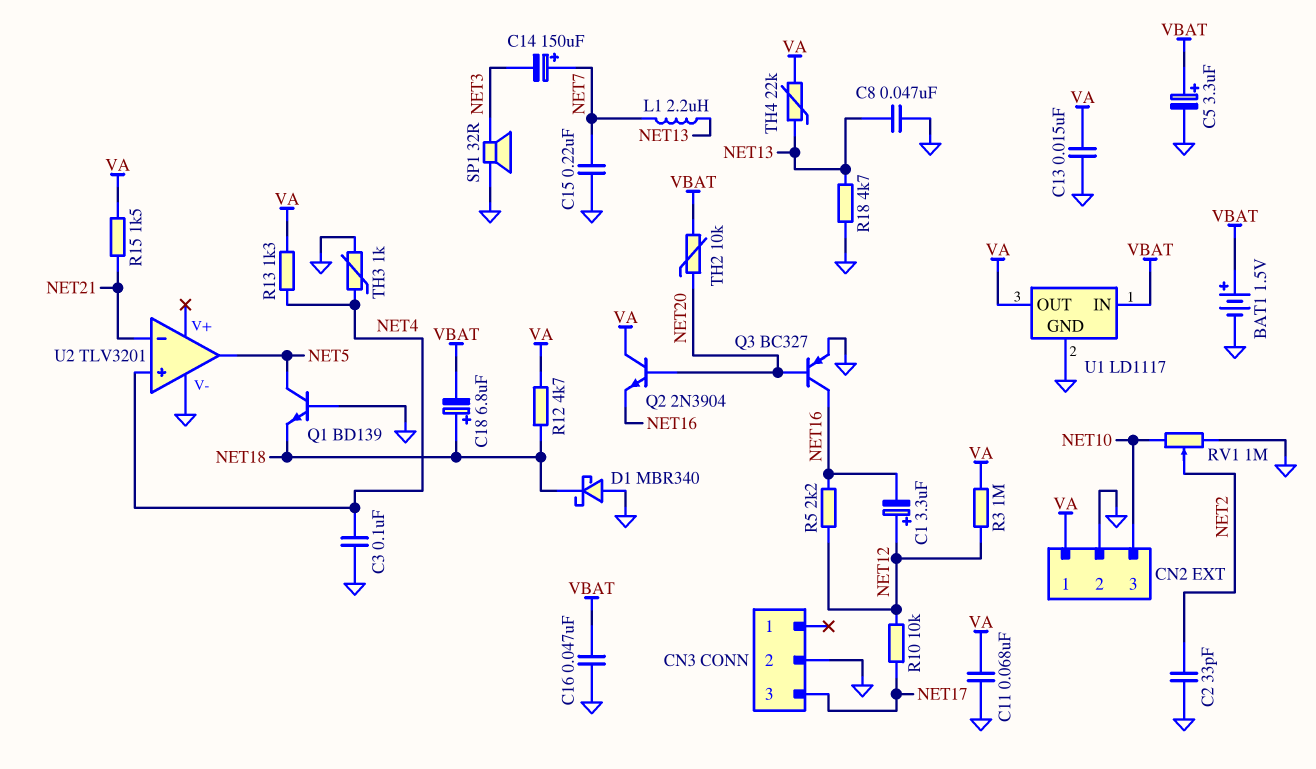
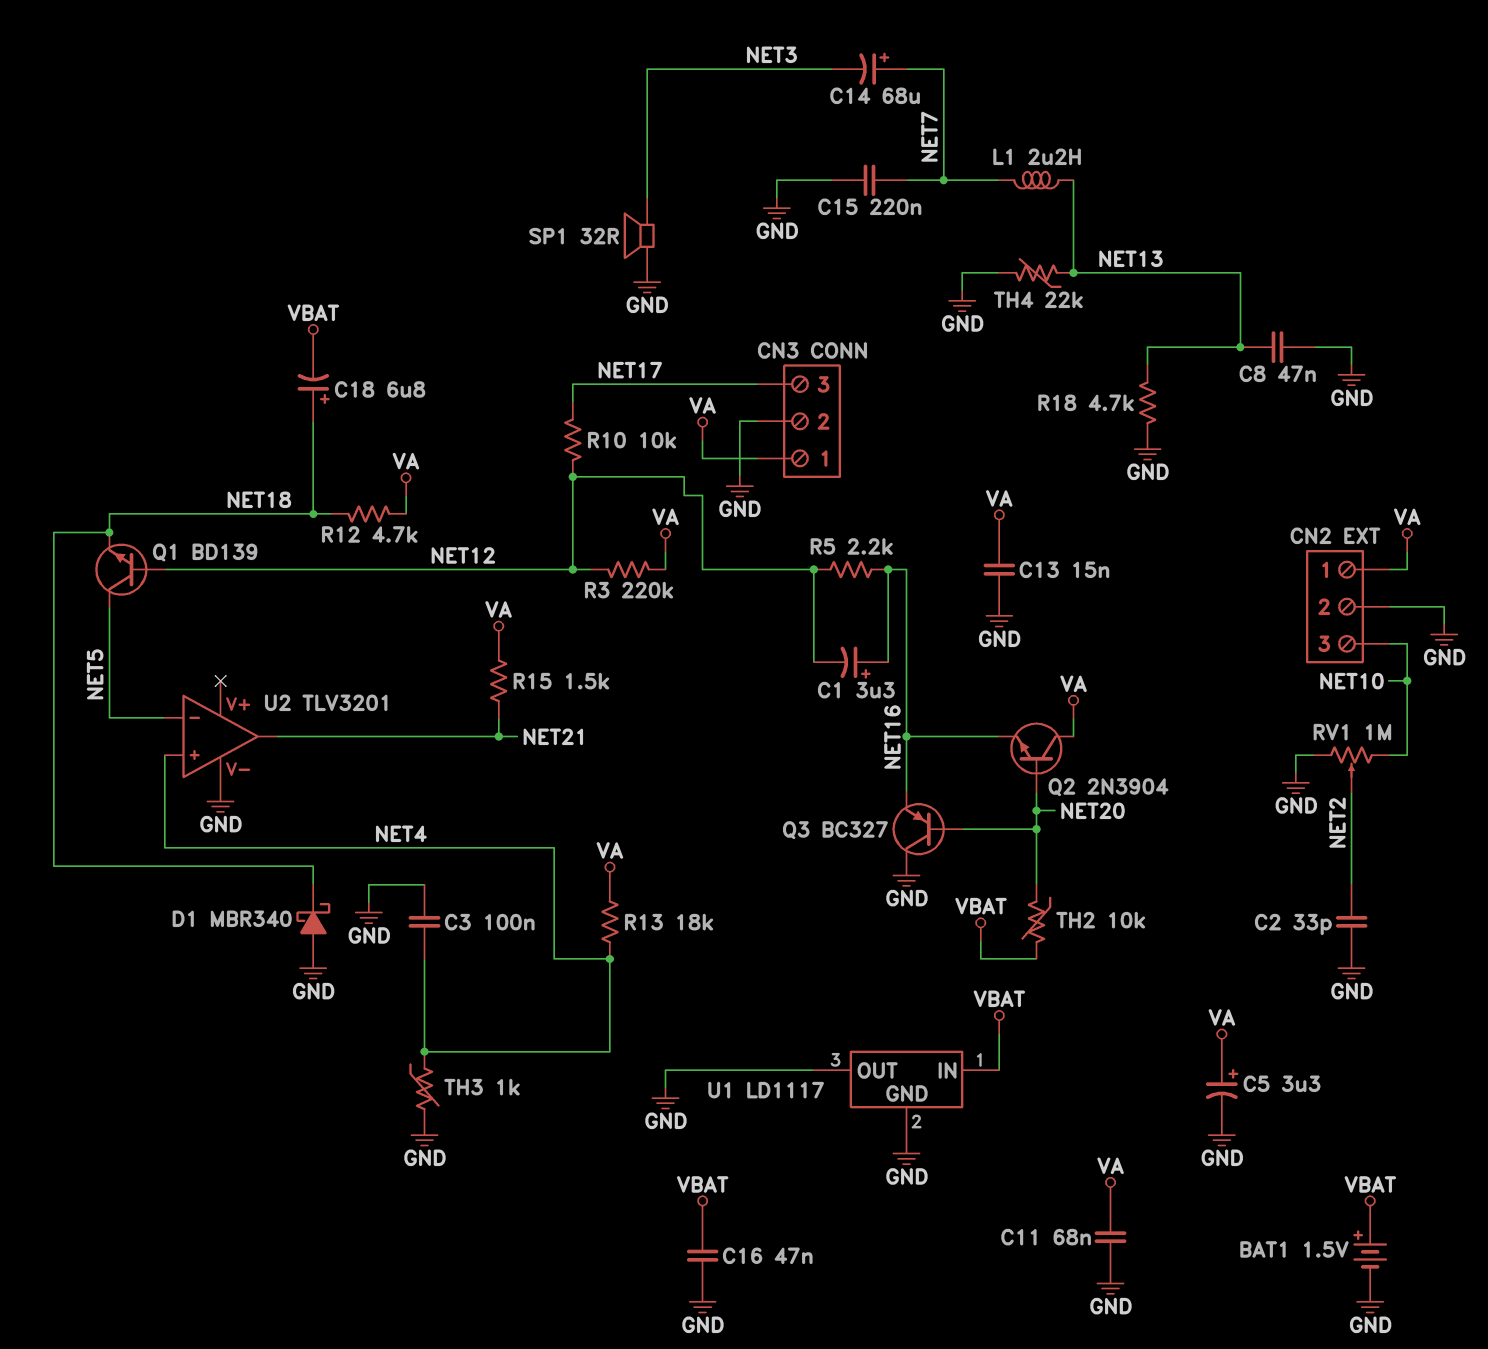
C1: 3.3uF (plus NET12, minus NET16) -> 3.3uF (plus NET16, minus NET12)
C5: 3.3uF (plus VBAT, minus GND) -> 3.3uF (plus VA, minus GND)
C14: 150uF (plus NET7, minus NET3) -> 68uF (plus NET7, minus NET3)
CN3 pin 1: none -> VA
Q1: NPN BD139 (B GND, C NET5, E NET18) -> NPN BD139 (B NET12, C NET5, E NET18)
Q3: PNP BC327 (B NET20, C NET16, E GND) -> PNP BC327 (B NET20, C GND, E NET16)
R3: 1M (NET12, VA) -> 220k (NET12, VA)
R13: 1.3k (NET4, VA) -> 18k (NET4, VA)
TH4: 22k (NET13, VA) -> 22k (GND, NET13)
U1 pin OUT: VA -> GND
U2 pin in-: NET21 -> NET5
U2 pin out: NET5 -> NET21

